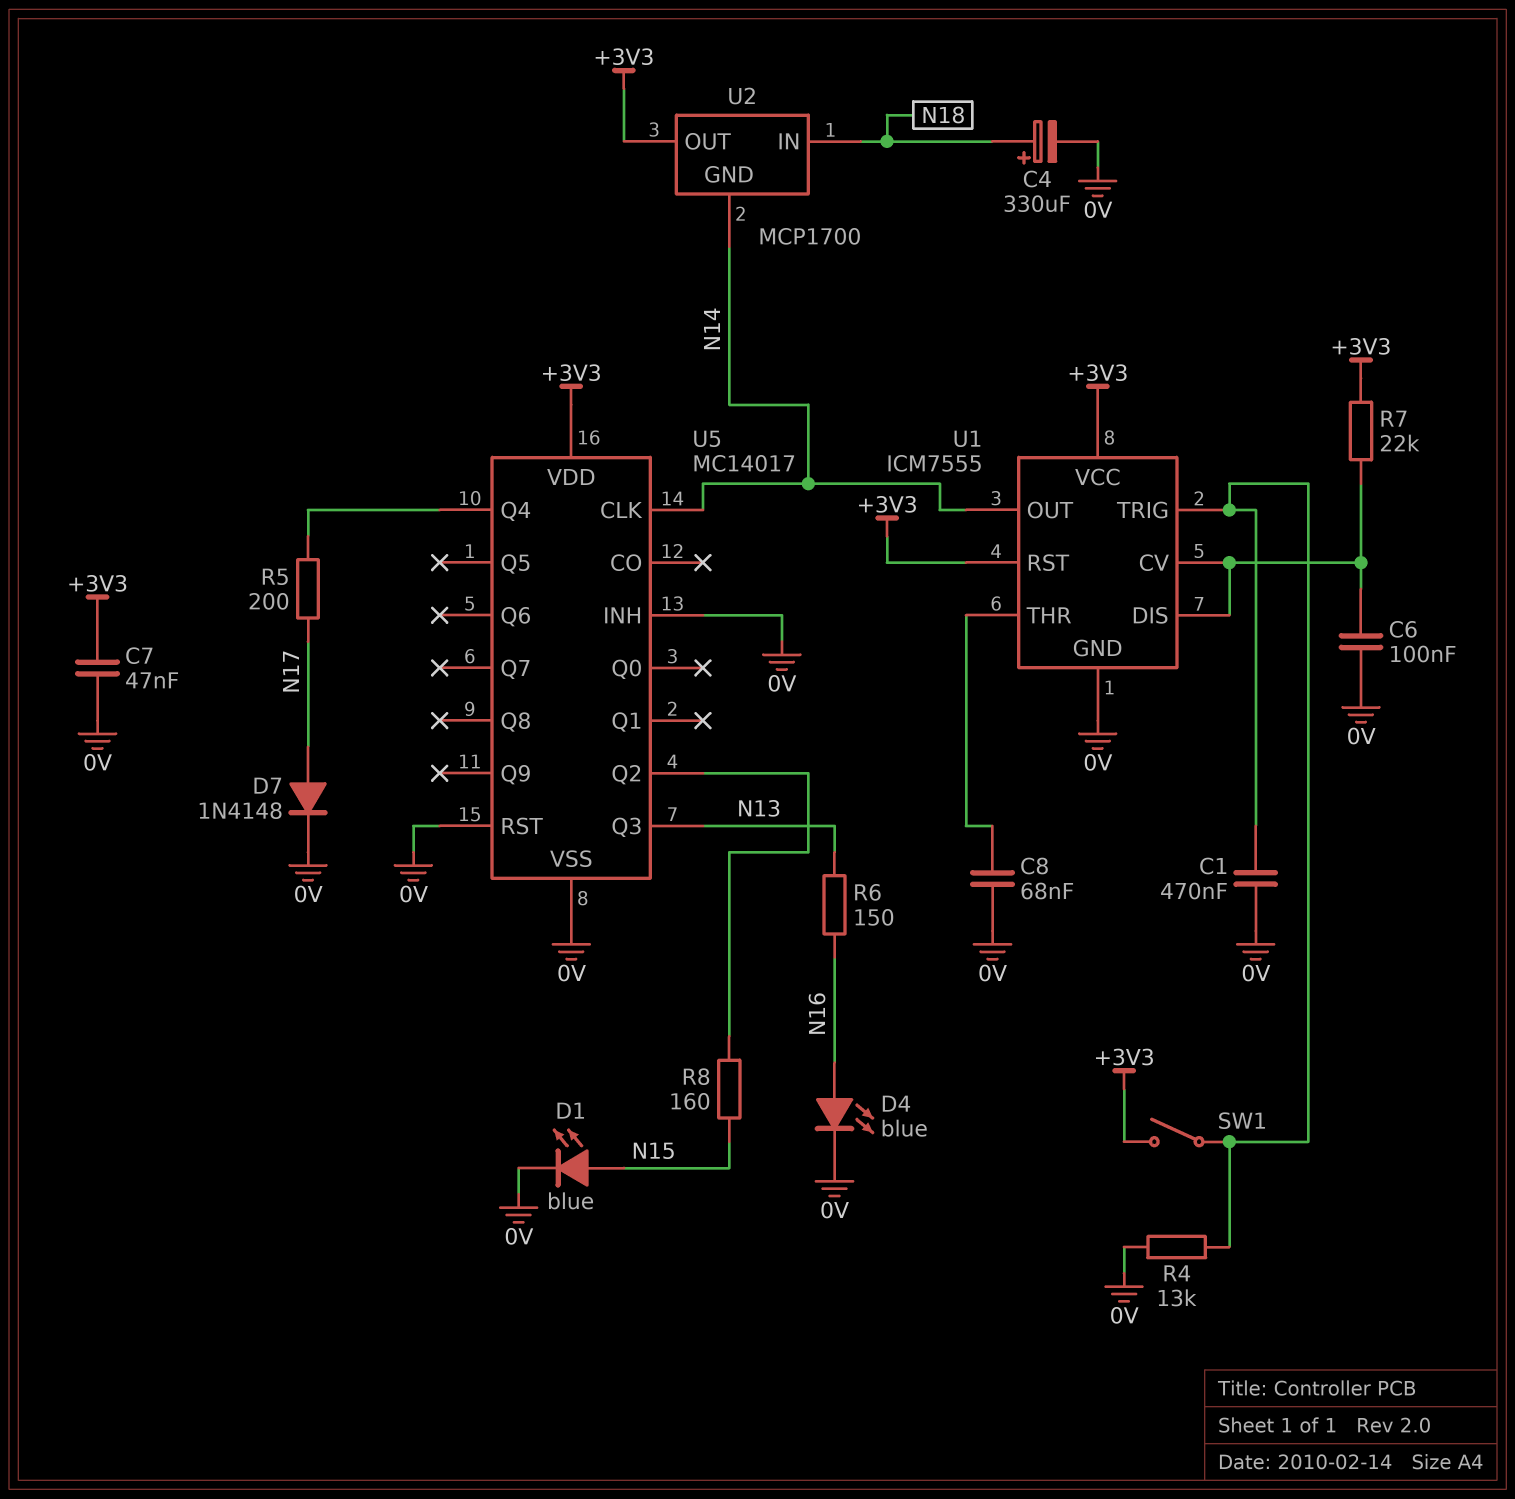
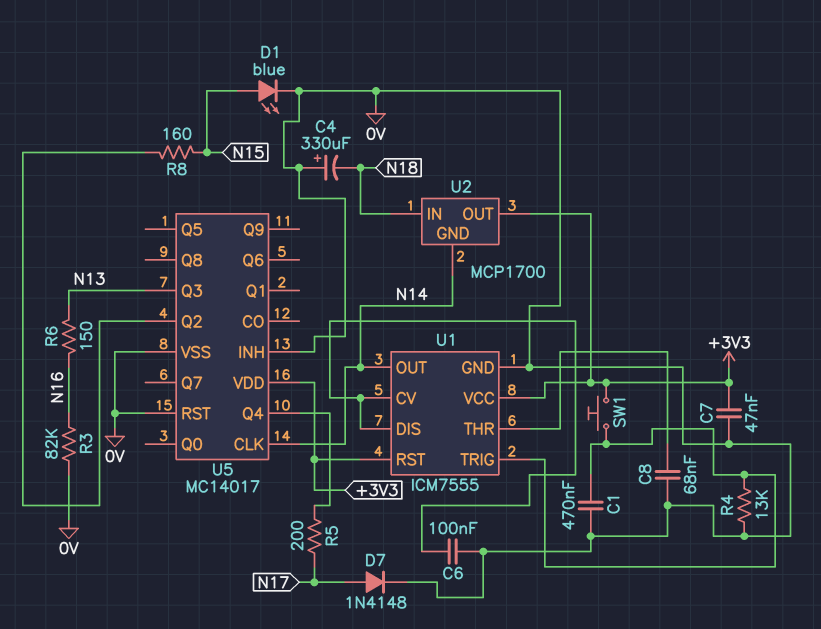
C4: 330uF (plus N18, minus 0V) -> 330uF (plus 0V, minus N18)
D4: LED blue (A N16, K 0V) -> none
R3: none -> 82k (0V, N16)
R7: 22k (+3V3, U1/CV) -> none
SW1: switch (+3V3, U1/TRIG) -> button (+3V3, U1/TRIG)

